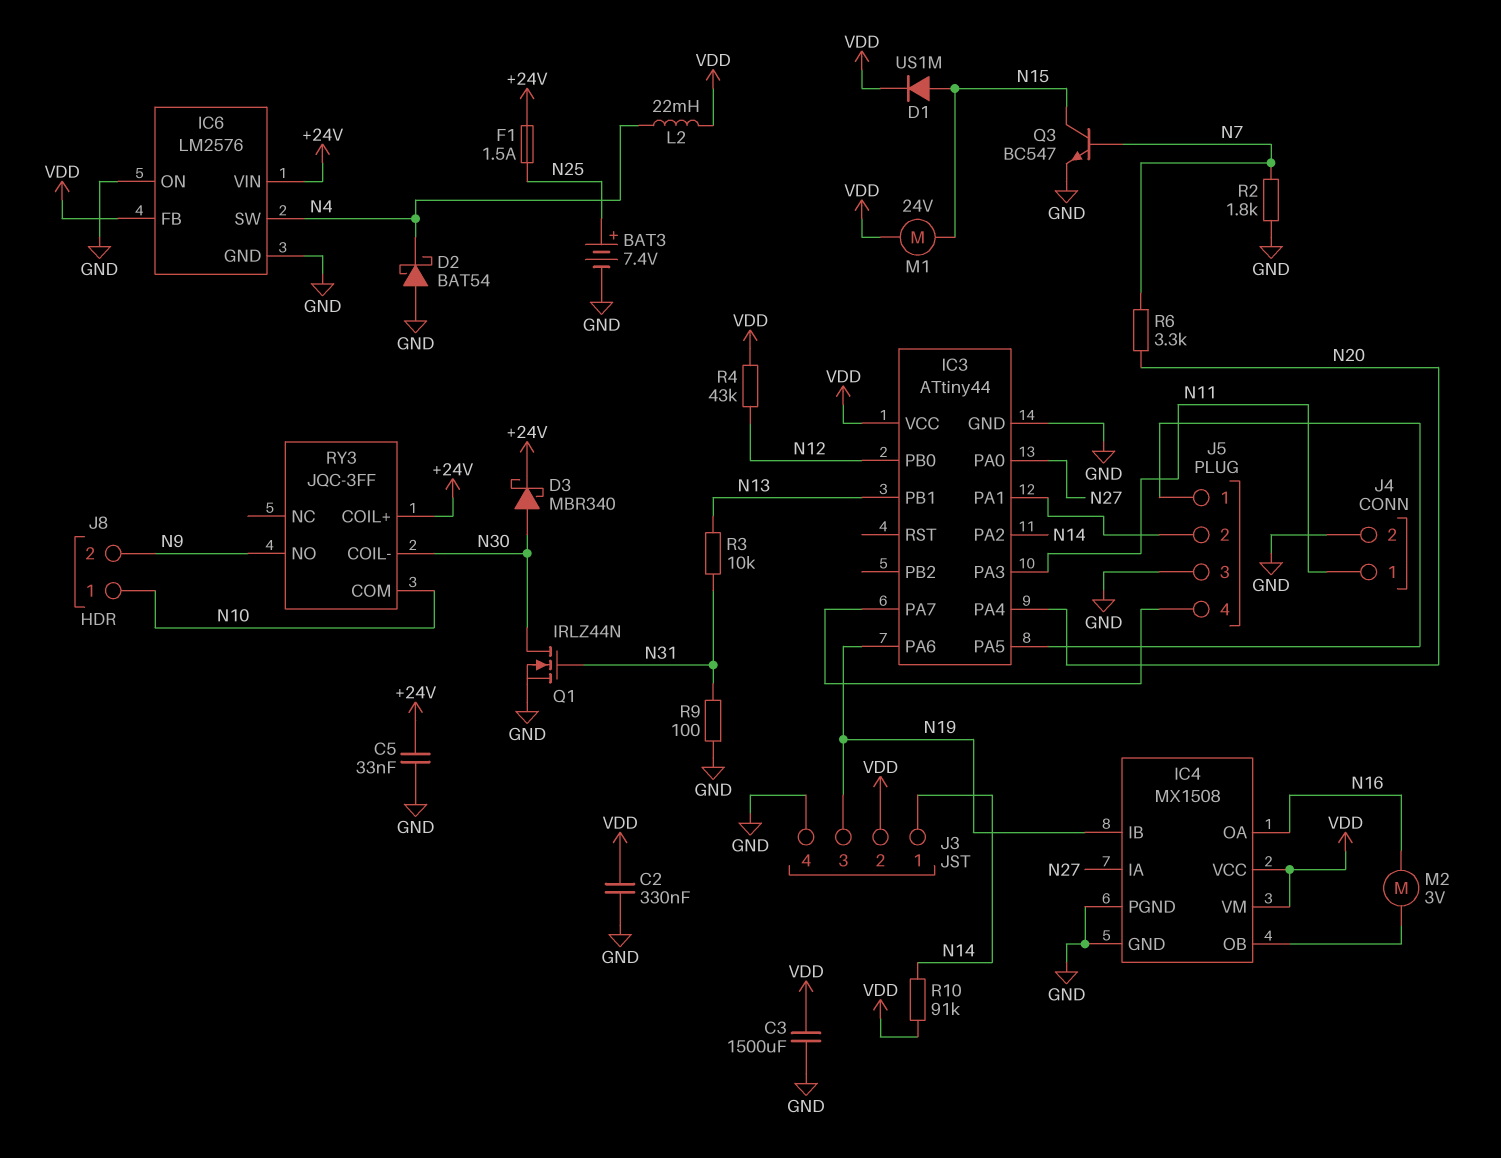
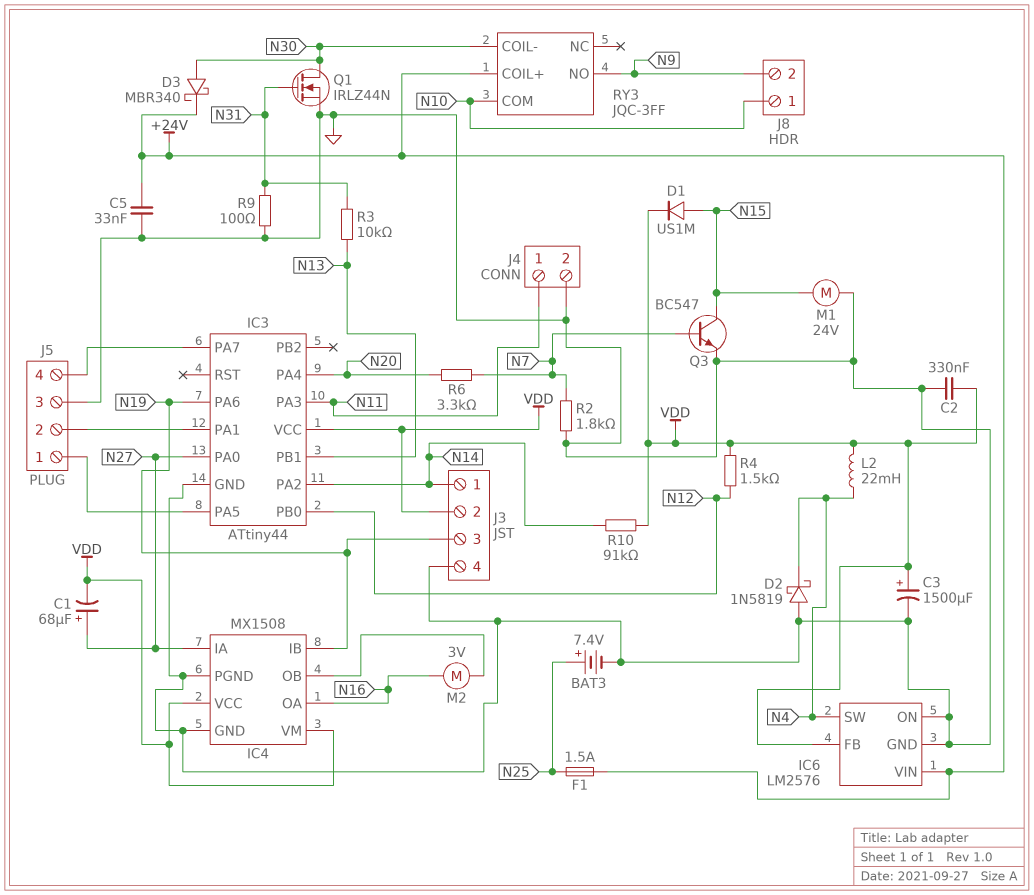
C1: none -> 68uF (plus N27, minus VDD)
C3: 1500uF (GND, VDD) -> 1500uF (plus VDD, minus GND)
D2: schottky BAT54 (A GND, K N4) -> schottky 1N5819 (A GND, K N4)
M1: motor 24V (N15, VDD) -> motor 24V (GND, N15)
R4: 43k (N12, VDD) -> 1.5k (N12, VDD)

